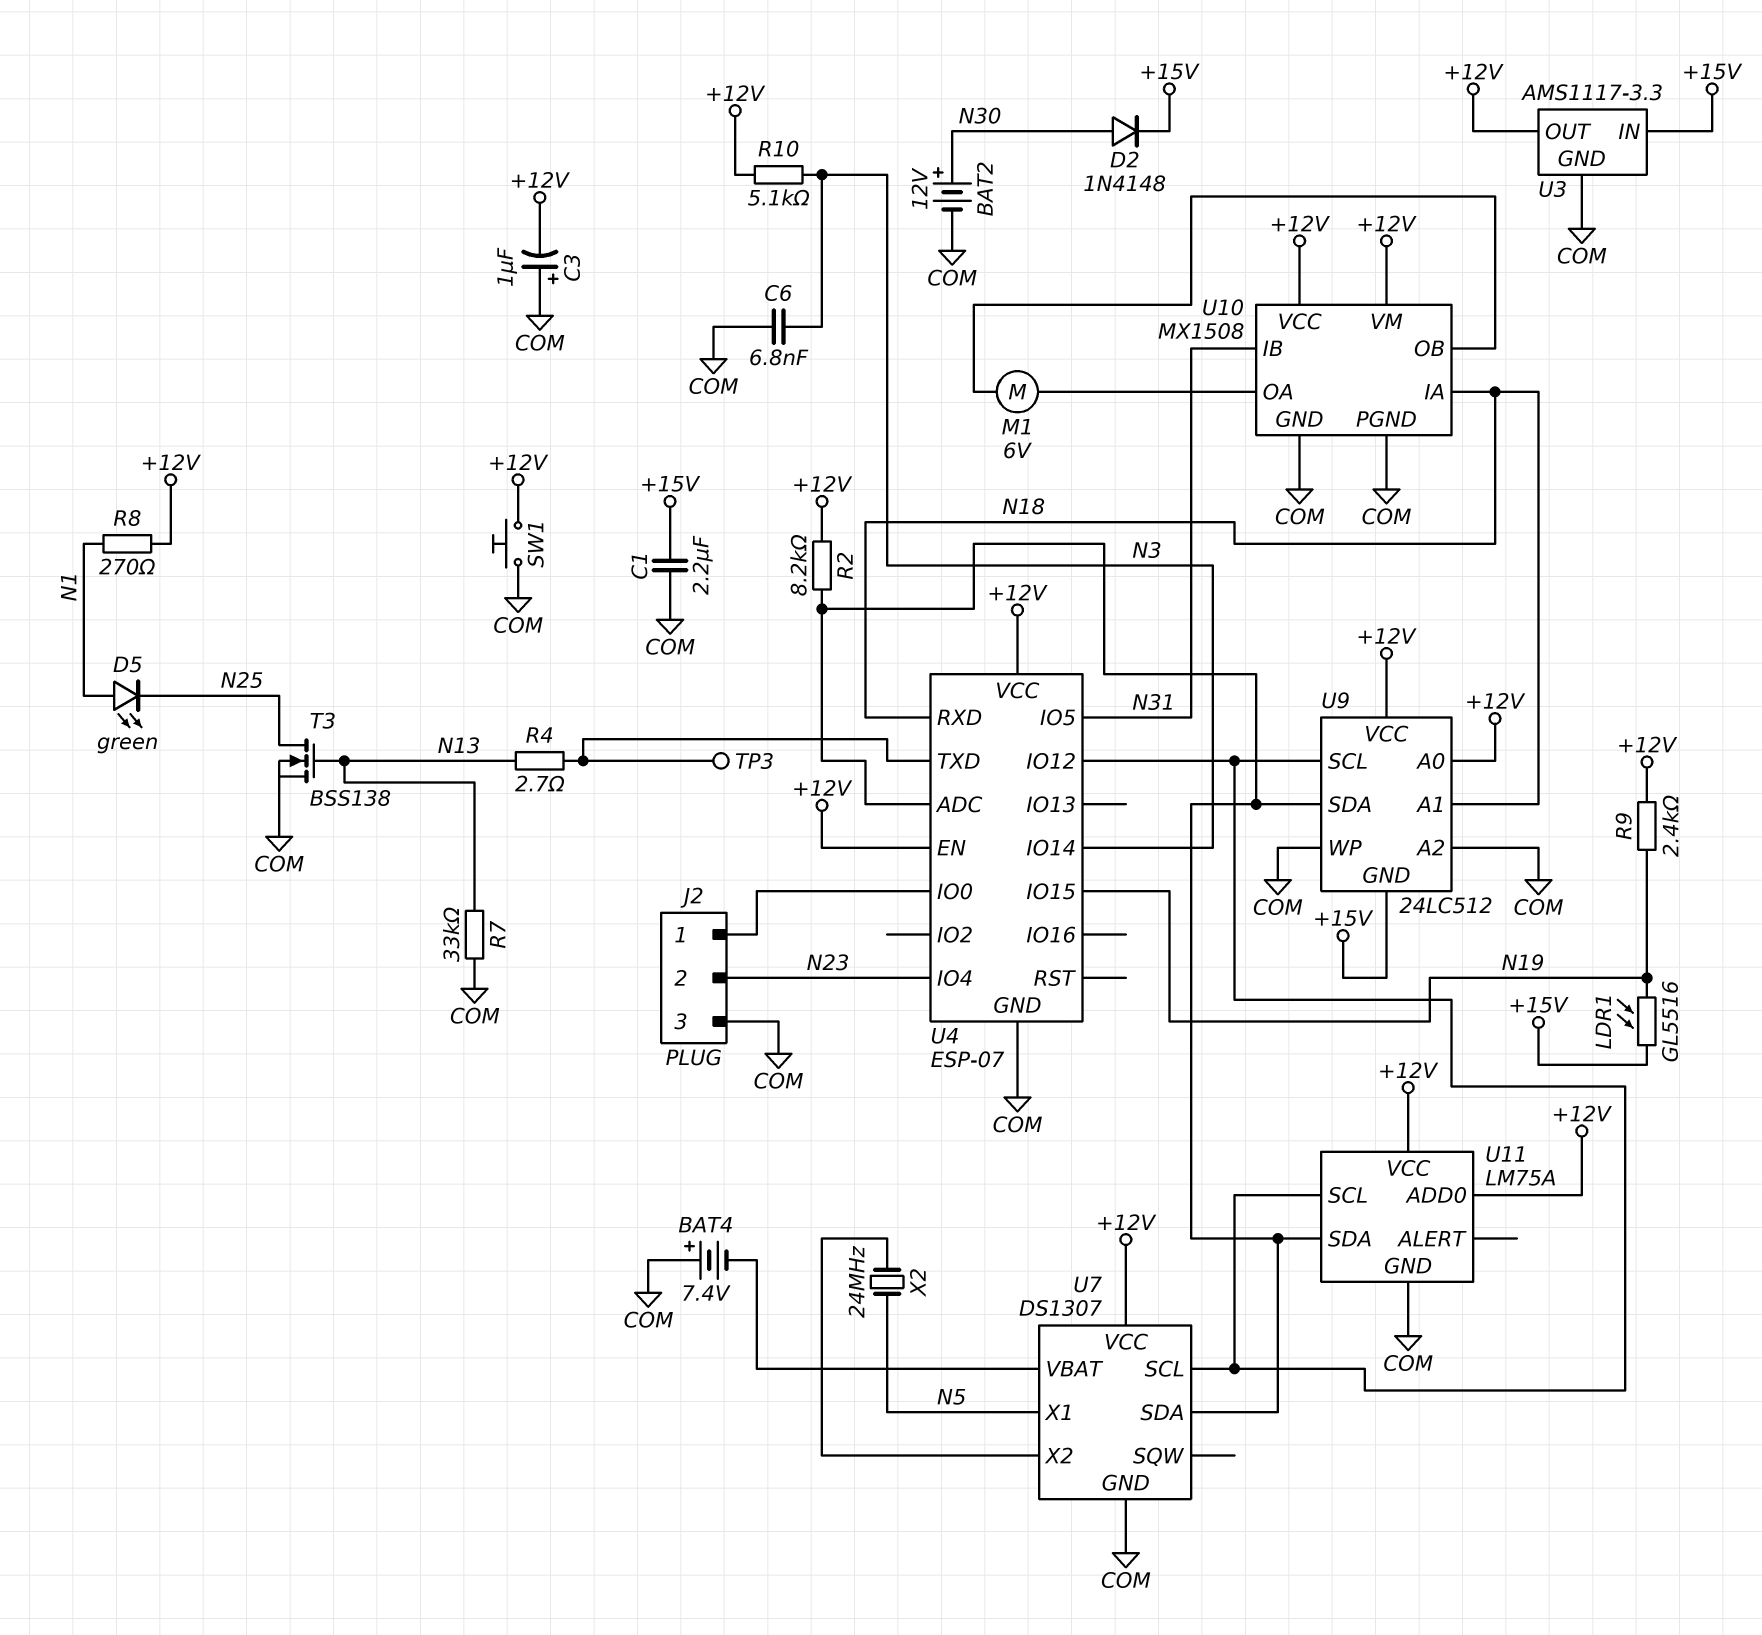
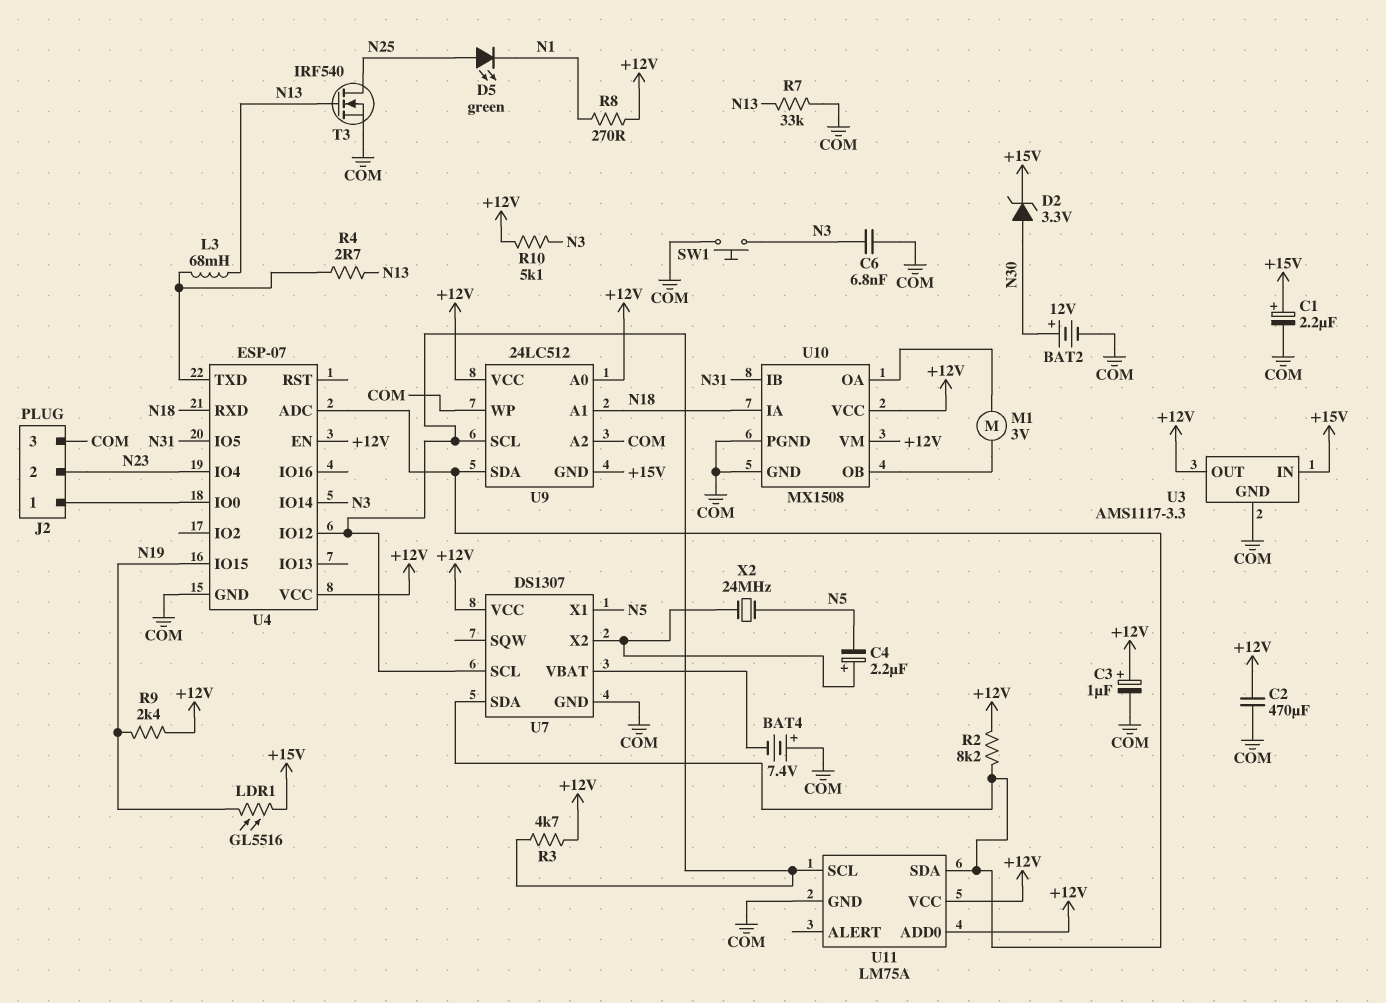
C1: 2.2uF (+15V, COM) -> 2.2uF (plus +15V, minus COM)
C2: none -> 470uF (+12V, COM)
C3: 1uF (plus COM, minus +12V) -> 1uF (plus +12V, minus COM)
C4: none -> 2.2uF (plus U7/X2, minus N5)
D2: diode 1N4148 (A N30, K +15V) -> zener 3.3V (A N30, K +15V)
D5: LED green (A N1, K N25) -> LED green (A N25, K N1)
L3: none -> 68mH (N13, U4/TXD)
M1: motor 6V (U10/OA, U10/OB) -> motor 3V (U10/OA, U10/OB)
R3: none -> 4.7k (+12V, U4/IO12)
SW1: button (+12V, COM) -> button (COM, N3)
T3: NMOS BSS138 (G N13, D N25, S COM) -> NMOS IRF540 (G N13, D N25, S COM)
TP3: test point (U4/TXD) -> none

